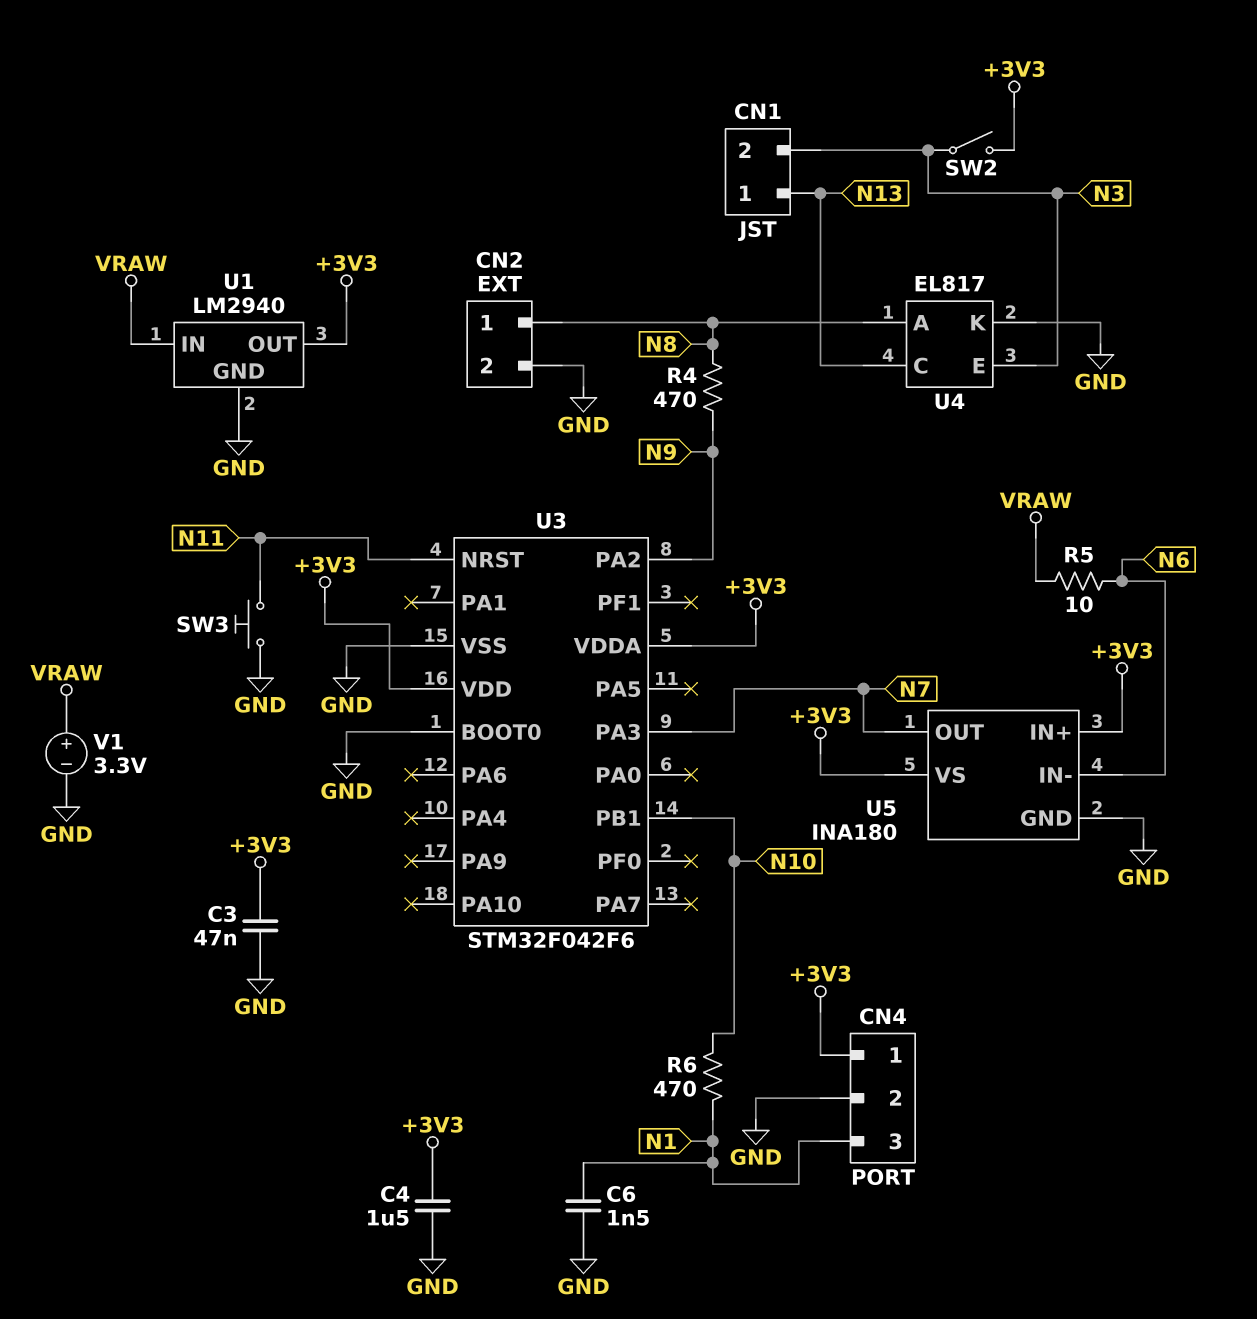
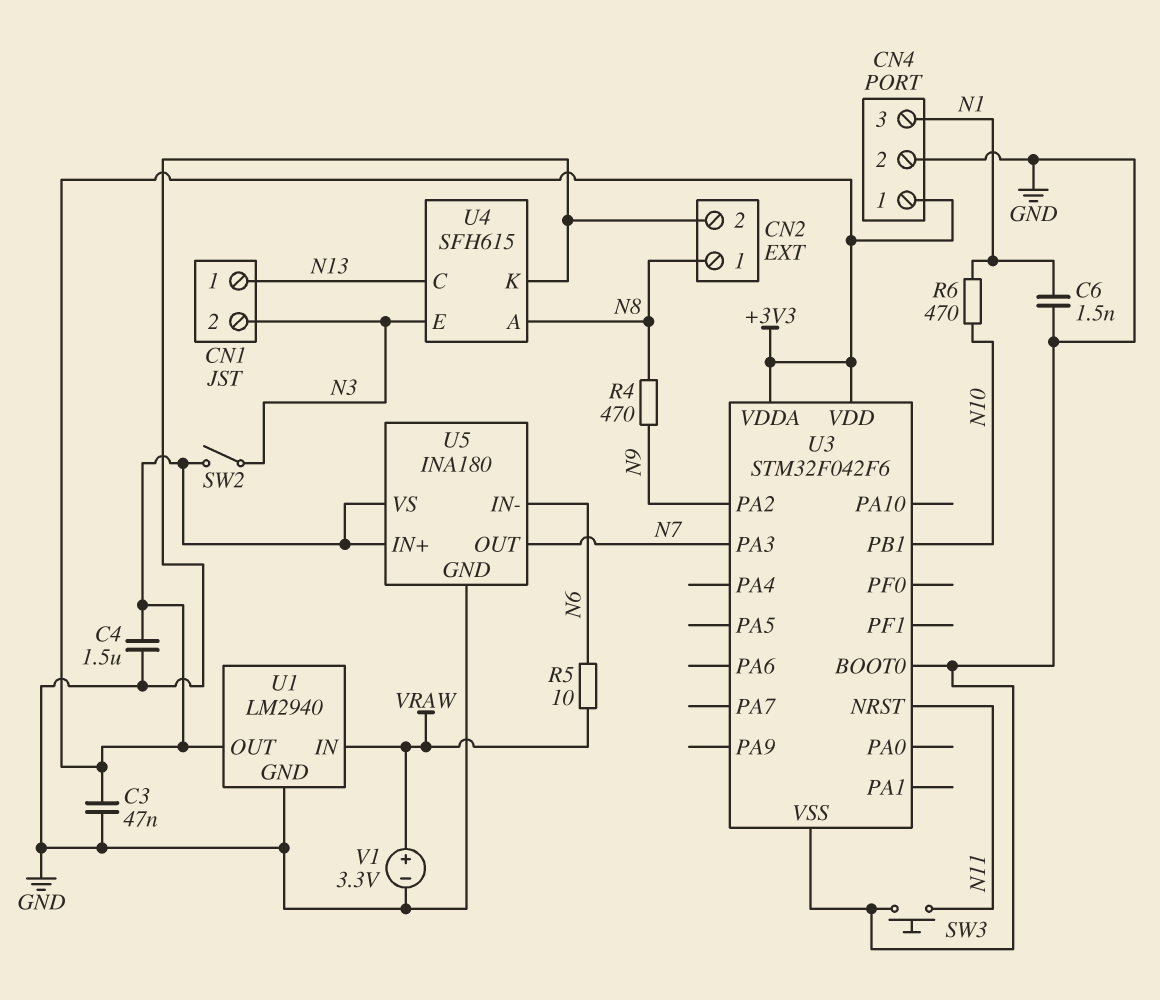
U4: EL817 -> SFH615

